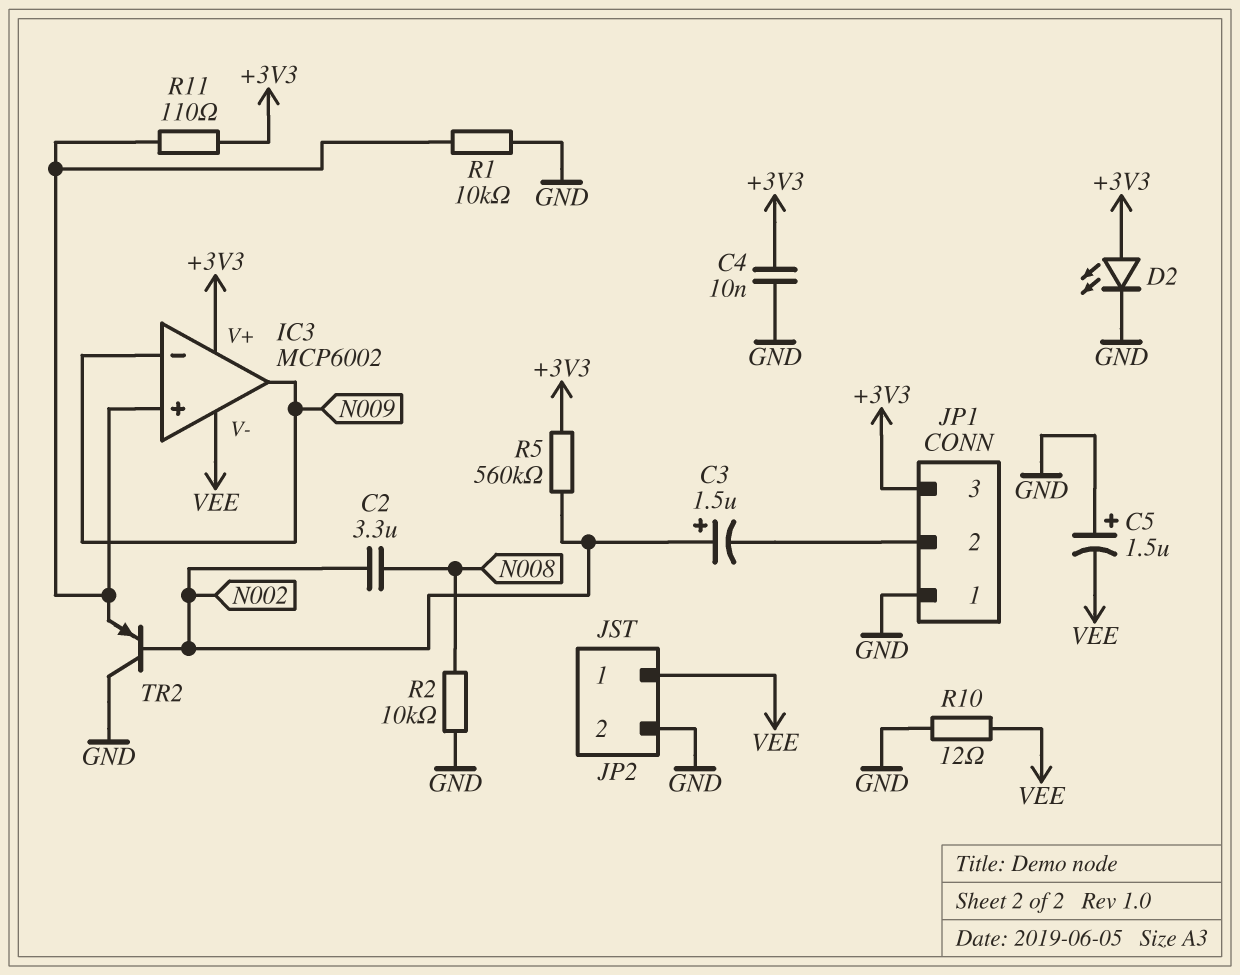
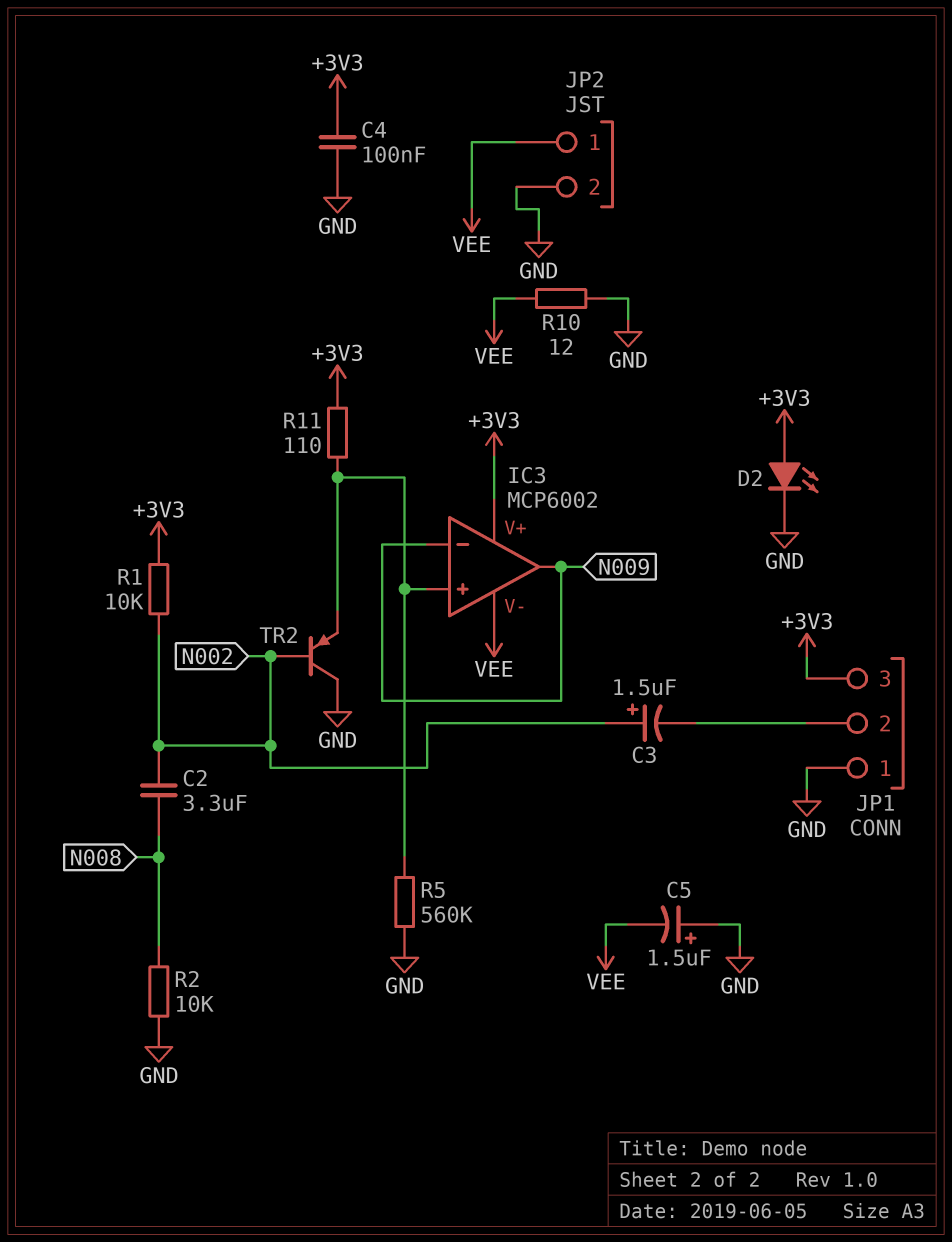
C4: 10nF (+3V3, GND) -> 100nF (+3V3, GND)
R1: 10k (GND, IC3/in+) -> 10k (+3V3, N002)
R5: 560k (+3V3, N002) -> 560k (GND, IC3/in+)

